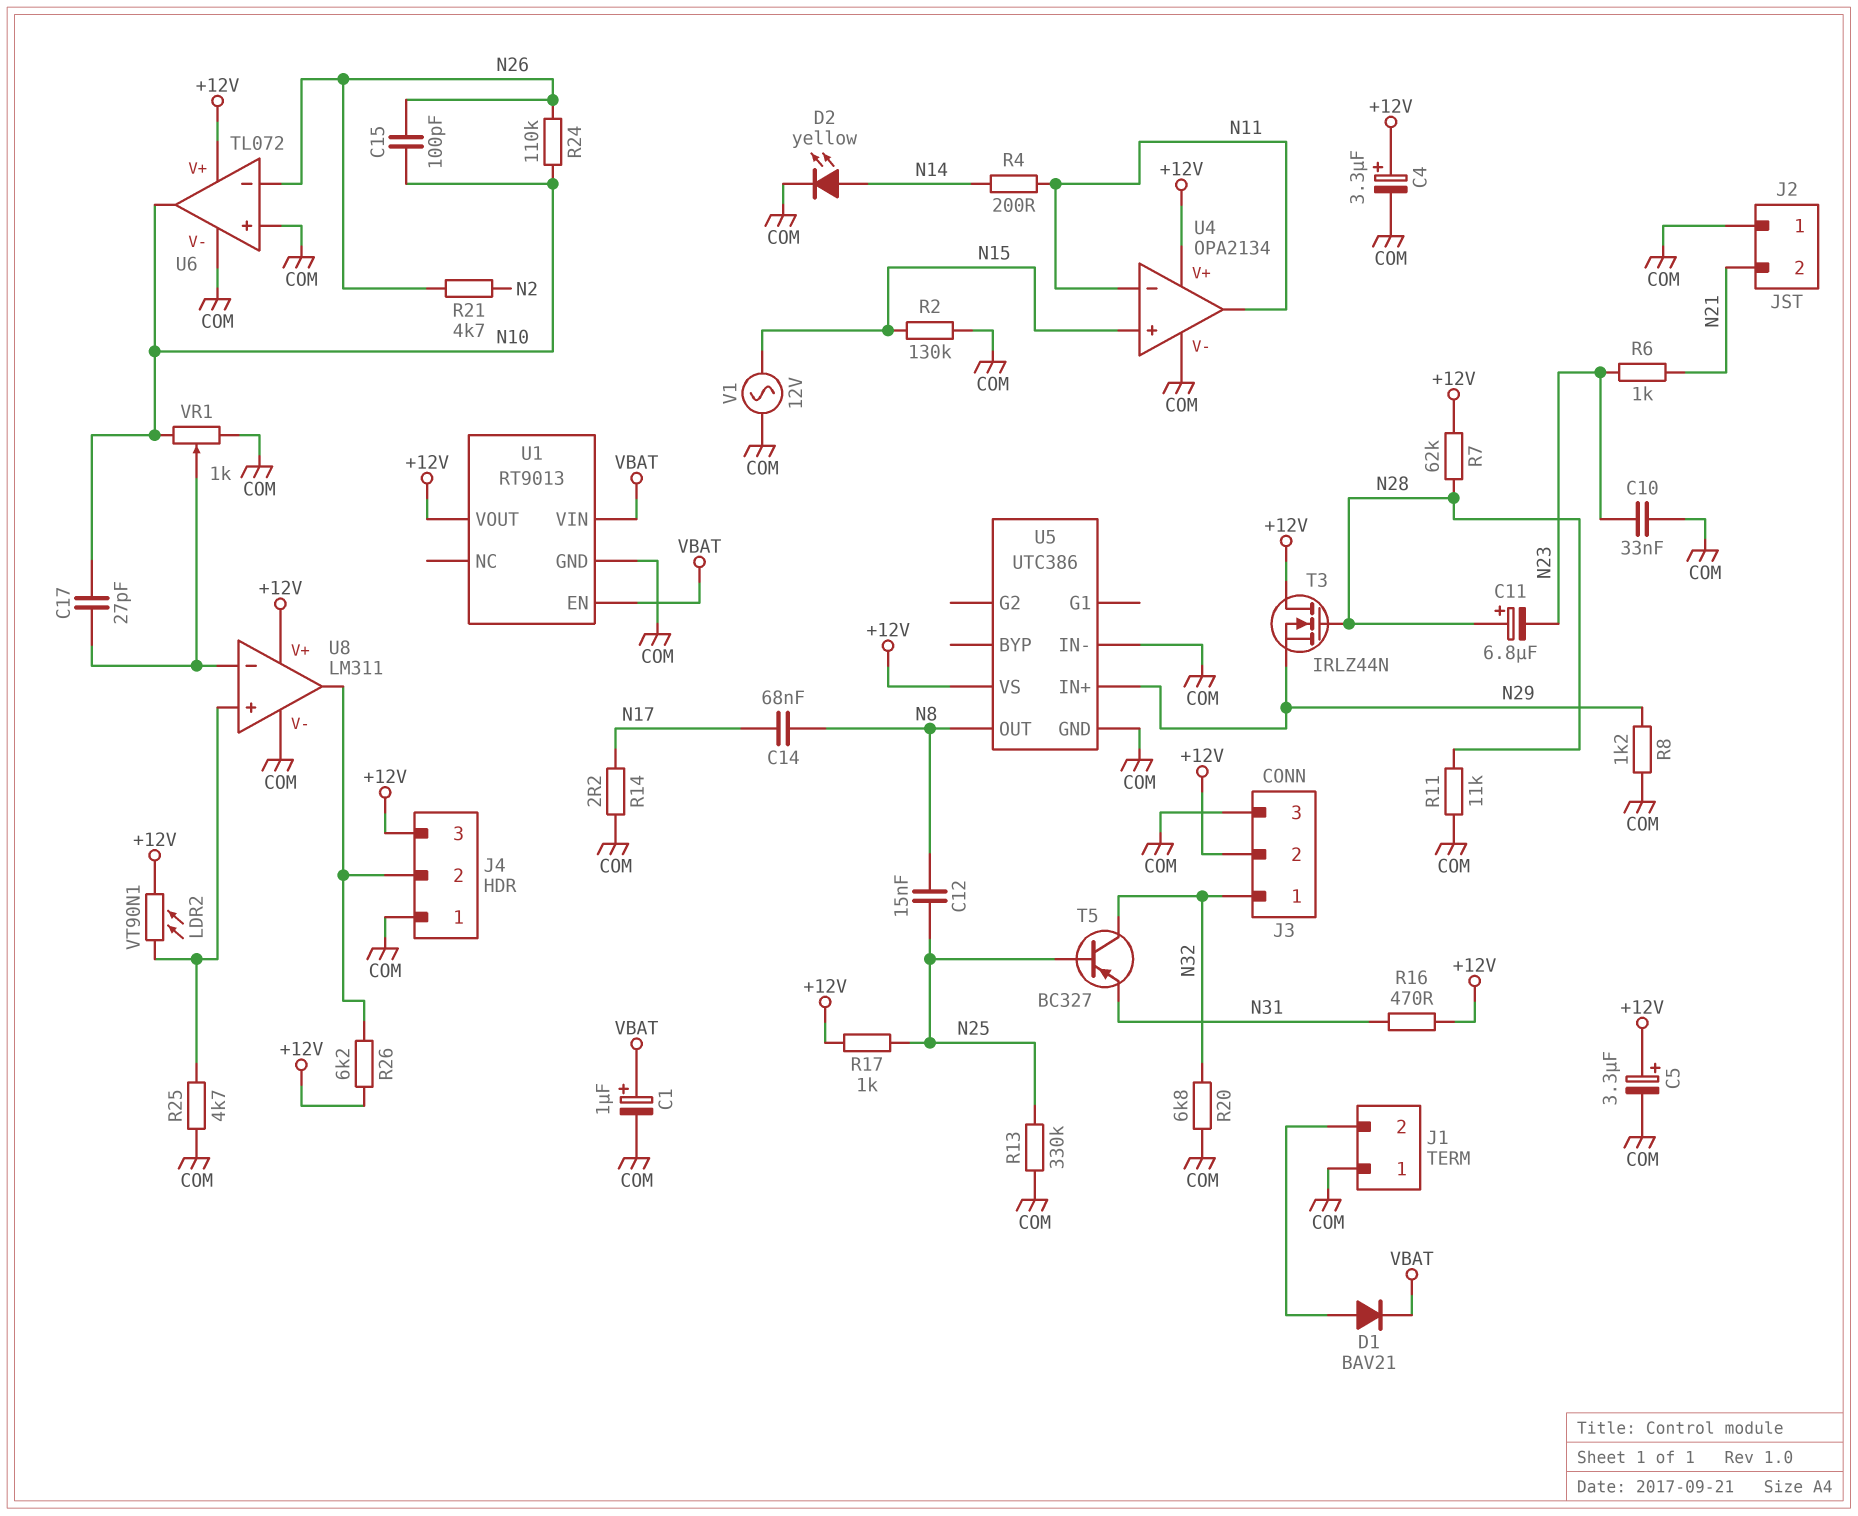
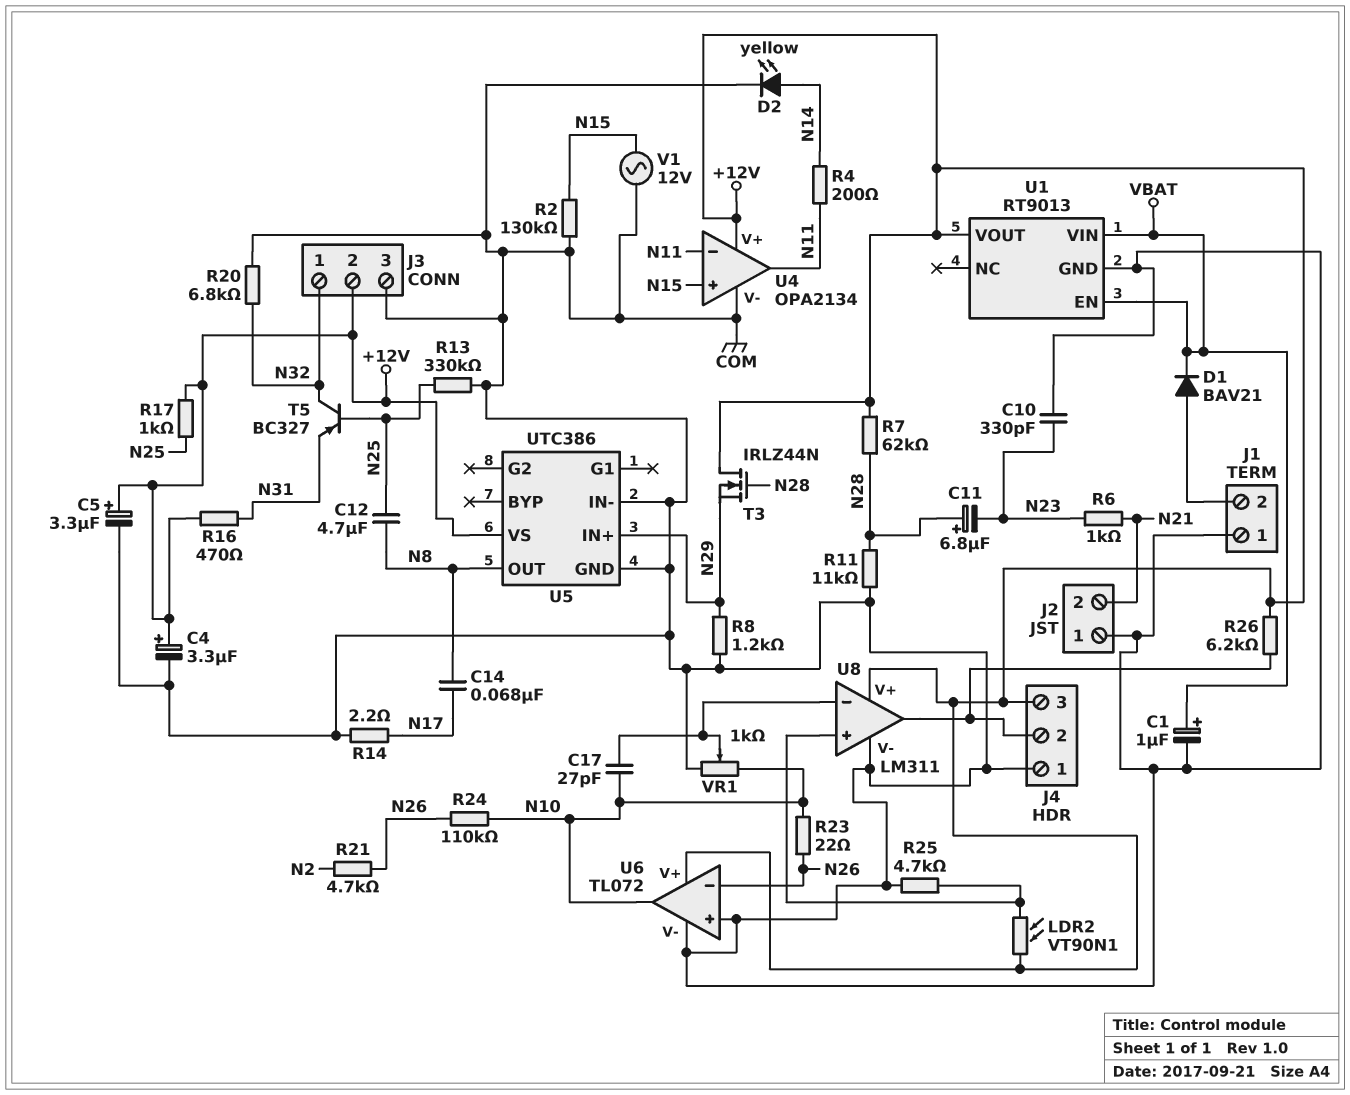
C10: 33nF (COM, N23) -> 330pF (COM, N23)
C12: 15nF (N8, N25) -> 4.7uF (N8, N25)
C15: 100pF (N10, N26) -> none
R23: none -> 22 (N10, N26)

